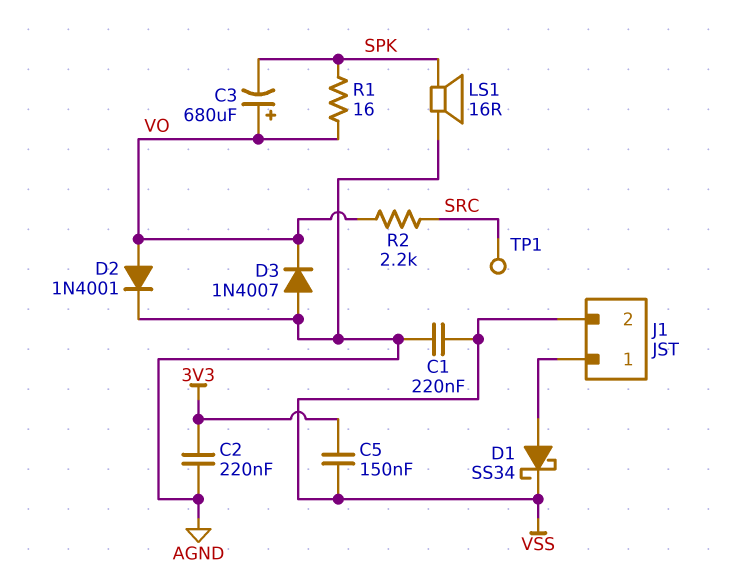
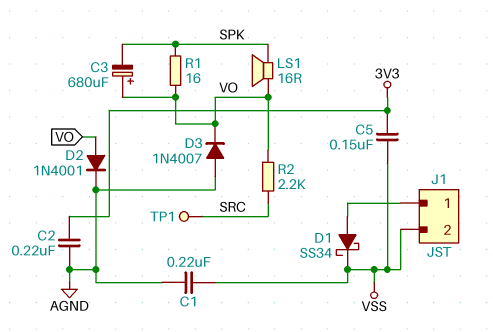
LS1: speaker 16R (AGND, SPK) -> speaker 16R (SPK, VO)

